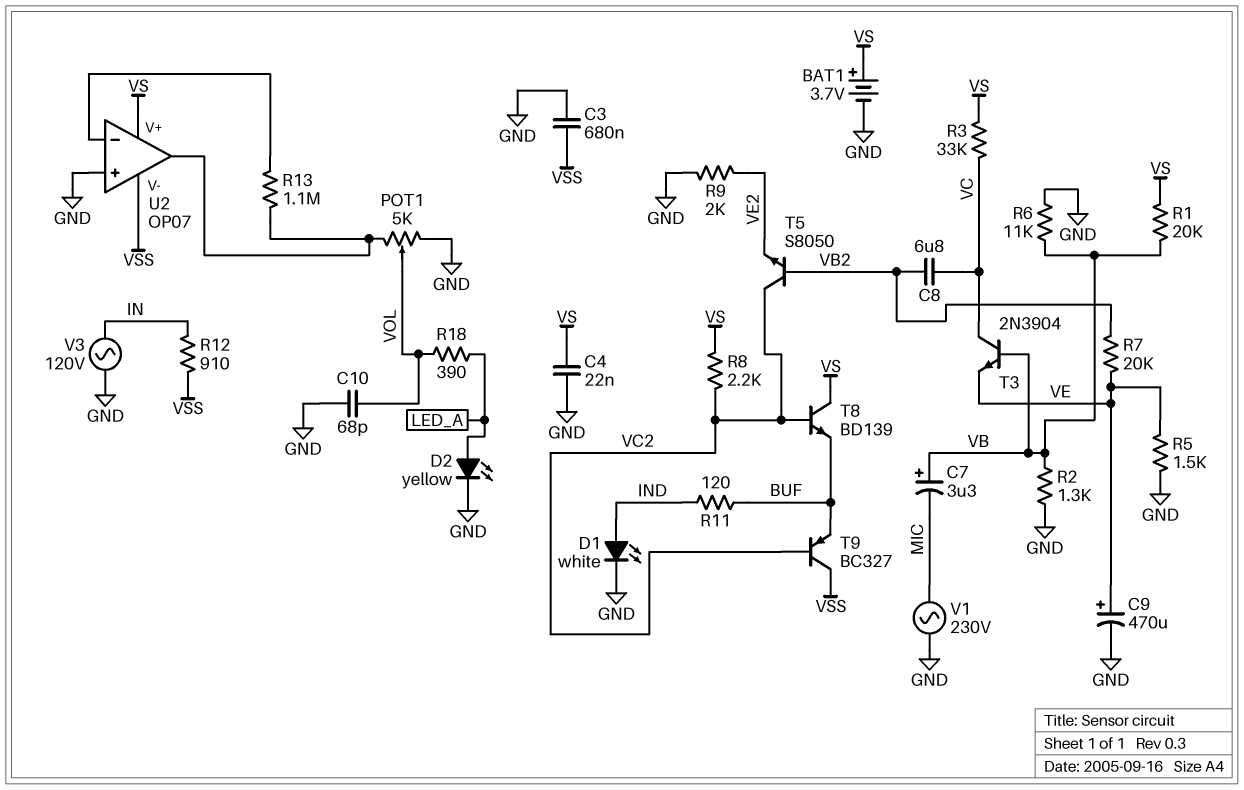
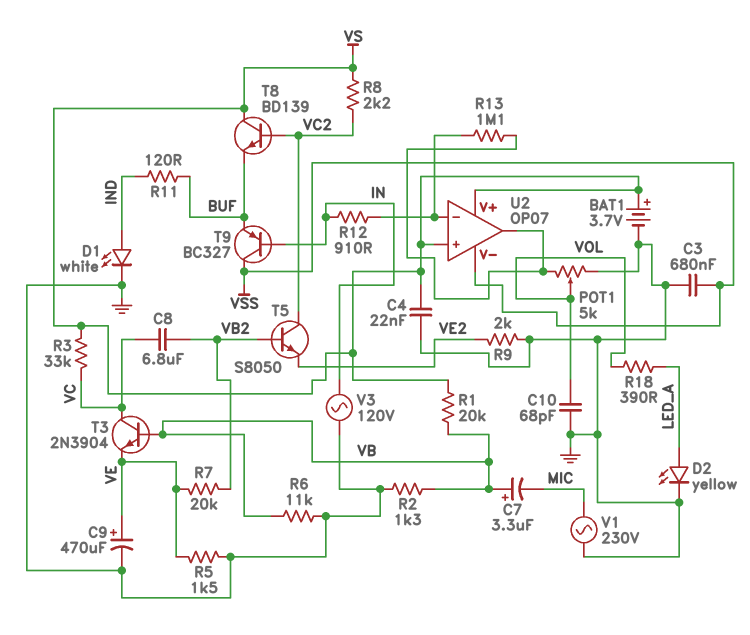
R12: 910 (IN, VSS) -> 910 (IN, U2/in-)
T9: PNP BC327 (B VC2, C VSS, E BUF) -> PNP BC327 (B IN, C VSS, E BUF)
U2 pin in+: GND -> VS

